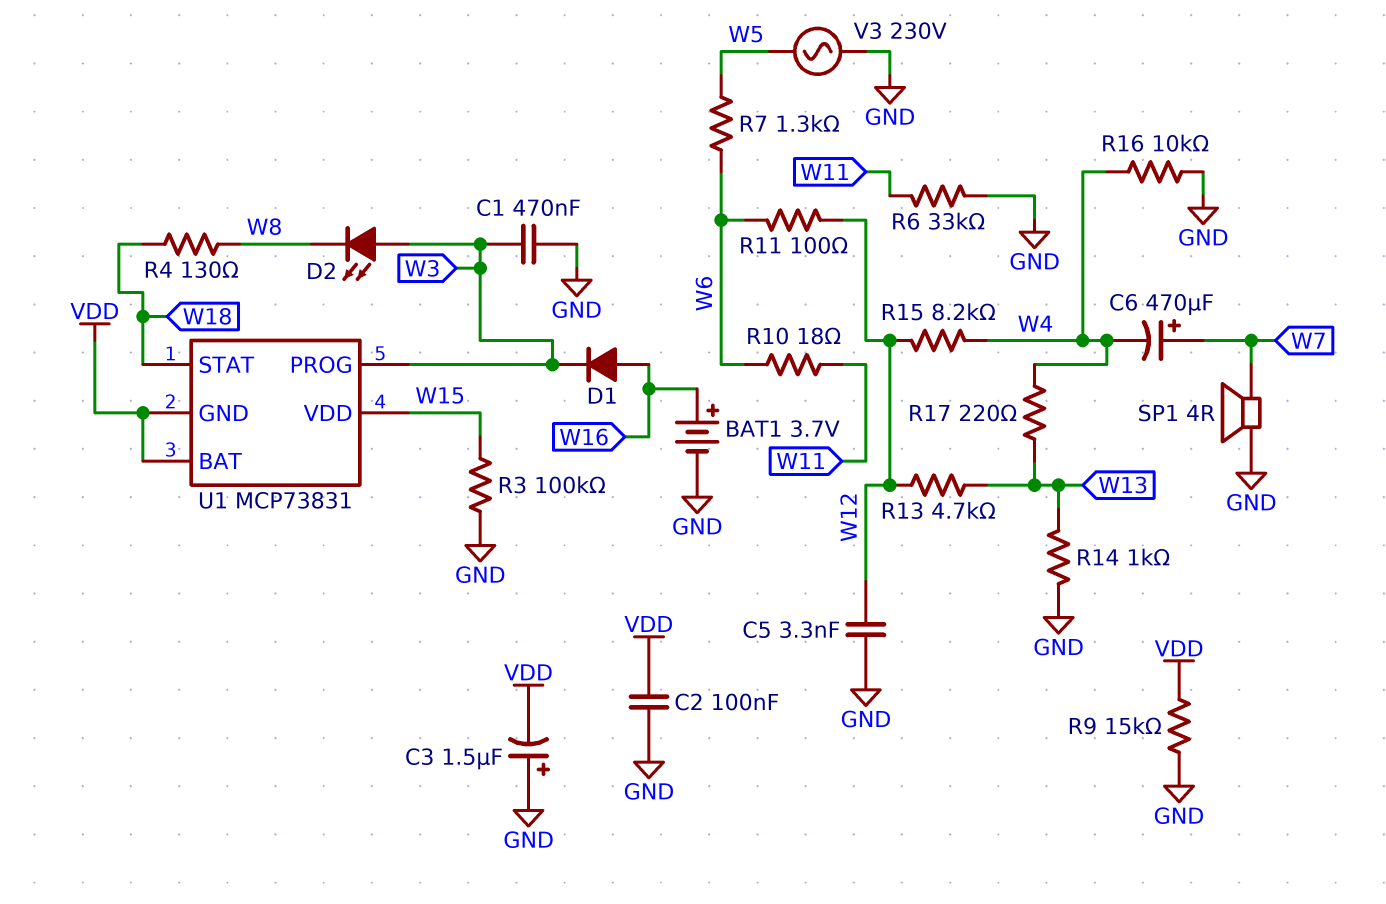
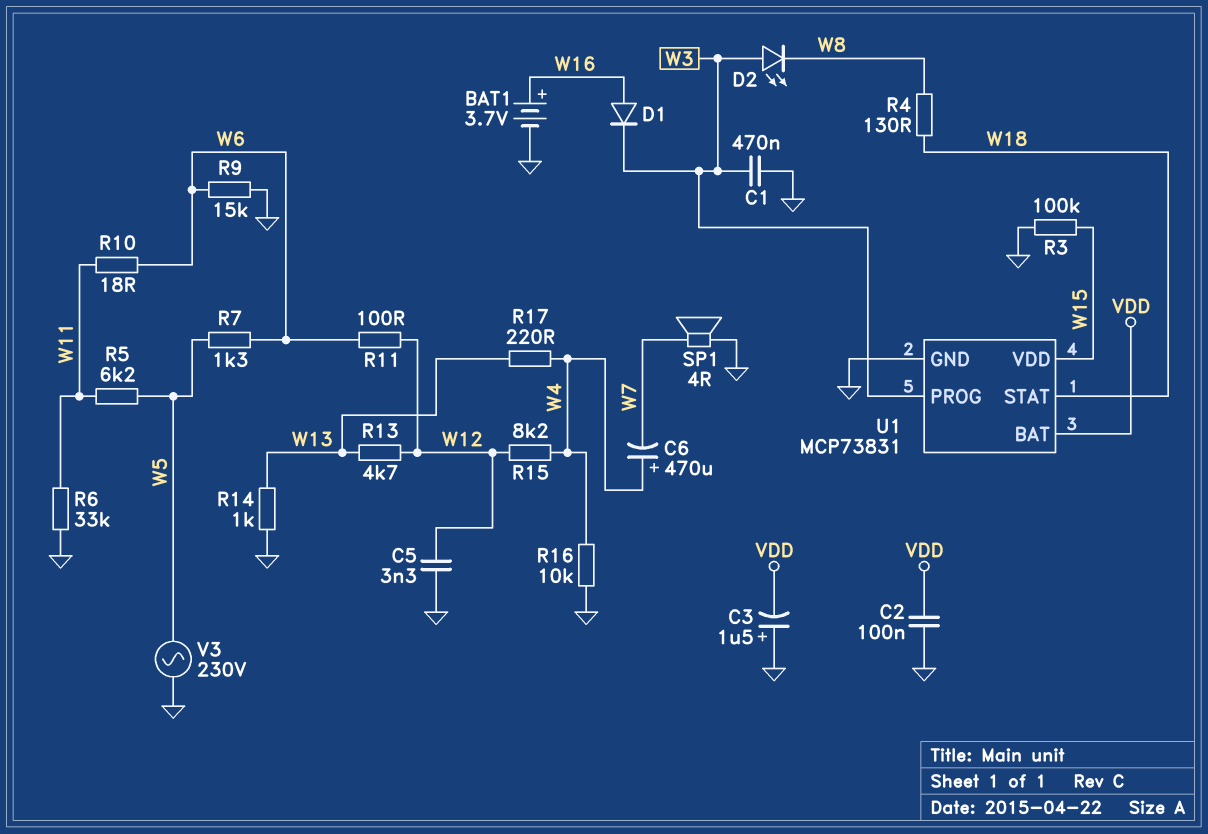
C6: 470uF (plus W7, minus W4) -> 470uF (plus W4, minus W7)
R5: none -> 6.2k (W5, W11)
R9: 15k (GND, VDD) -> 15k (GND, W6)
U1 pin GND: VDD -> GND

